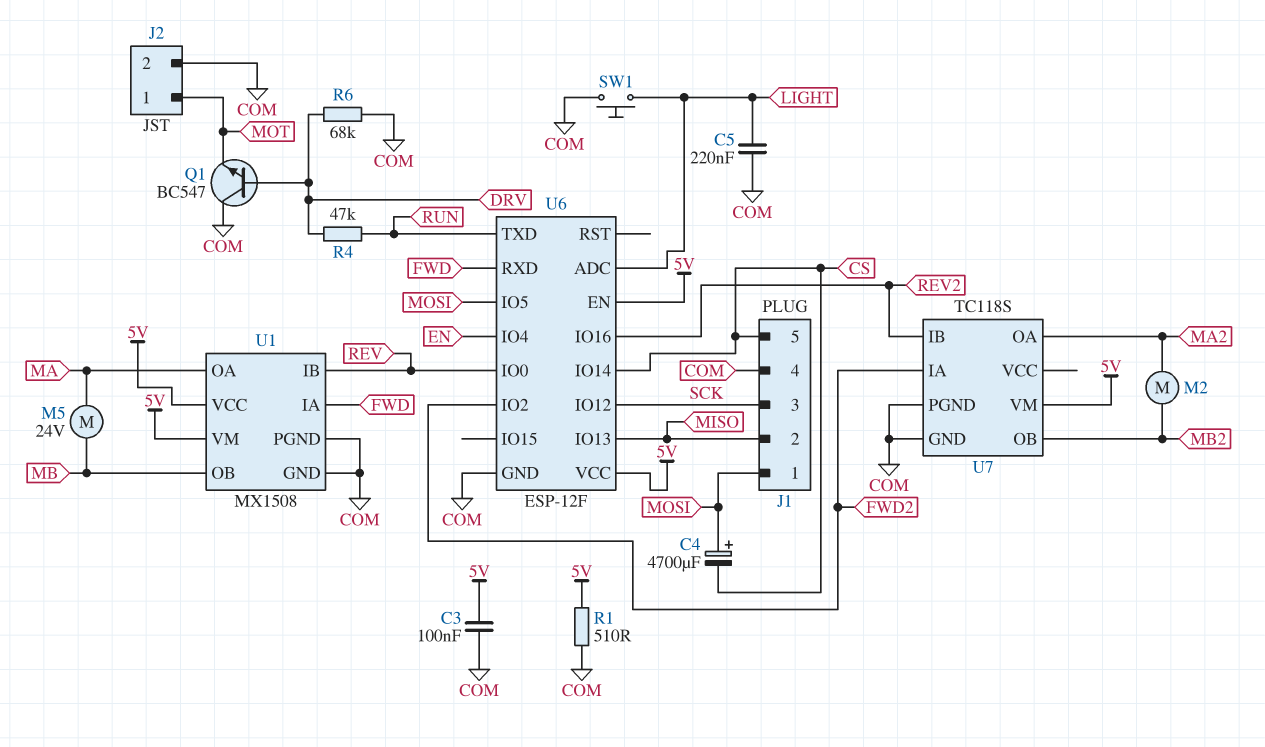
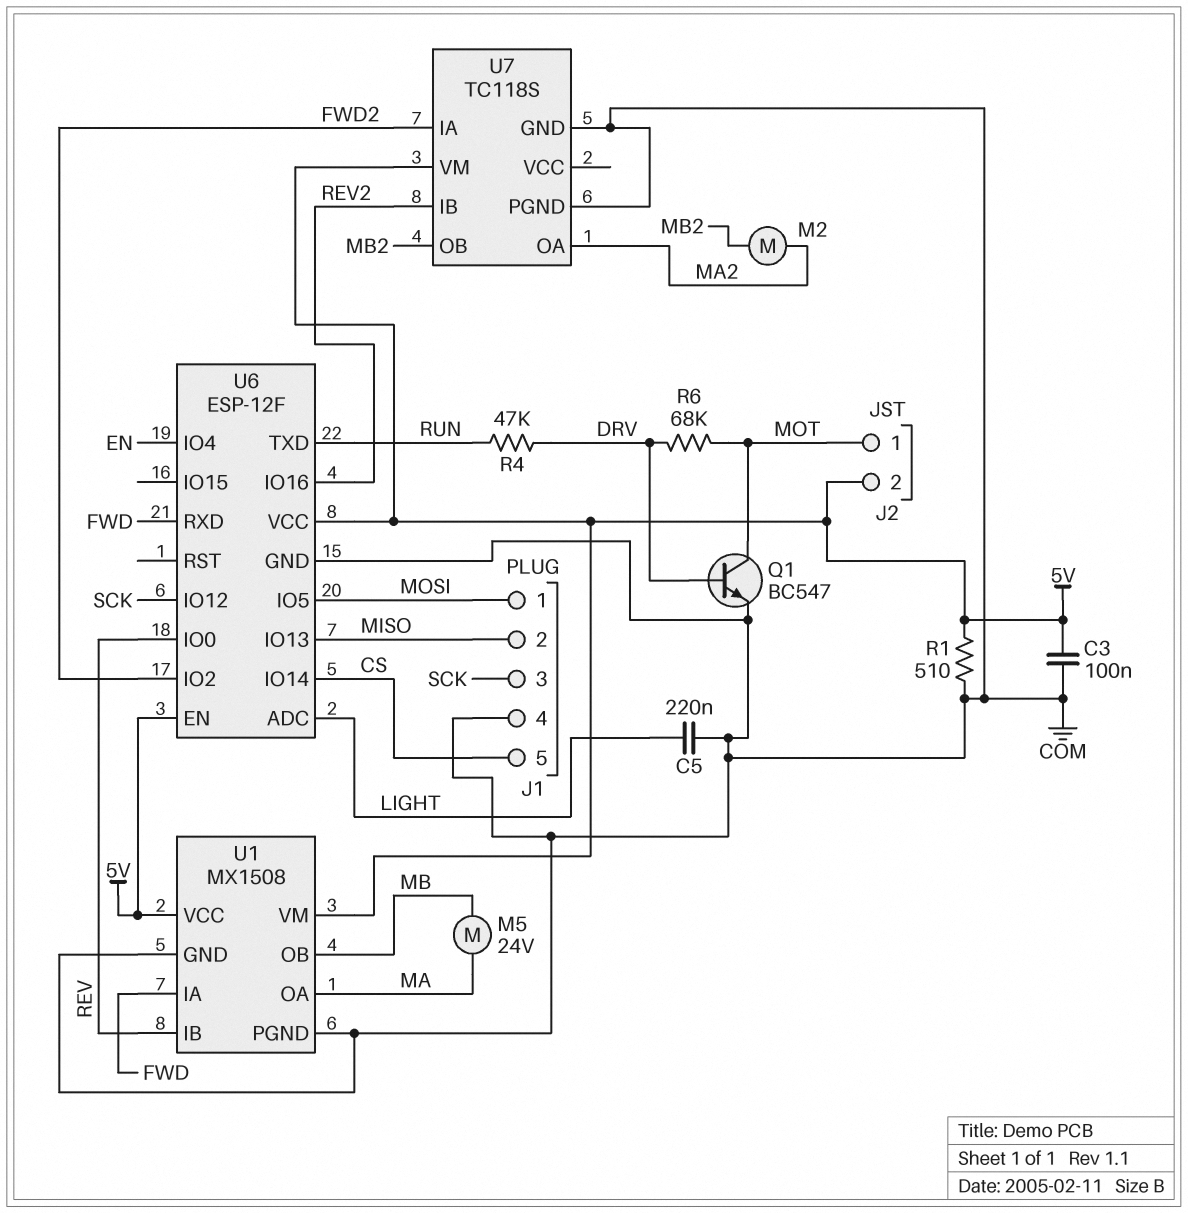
C4: 4700uF (plus MOSI, minus CS) -> none
J2 pin 2: COM -> 5V
Q1: NPN BC547 (B DRV, C COM, E MOT) -> NPN BC547 (B DRV, C MOT, E COM)
R6: 68k (COM, DRV) -> 68k (DRV, MOT)
SW1: button (COM, LIGHT) -> none

